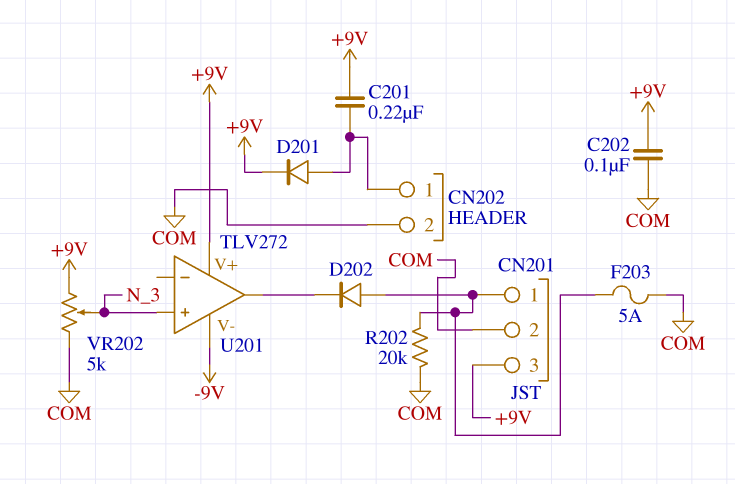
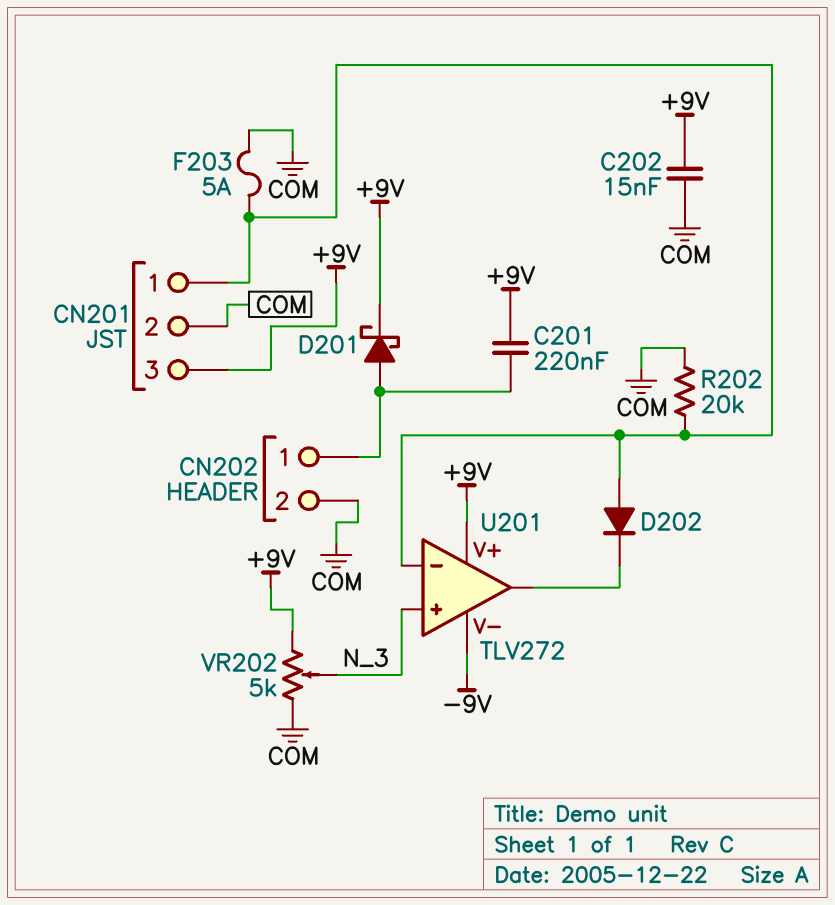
C202: 100nF (+9V, COM) -> 15nF (+9V, COM)
D201: diode (A CN202/1, K +9V) -> schottky (A CN202/1, K +9V)
U201 pin in-: none -> CN201/1

